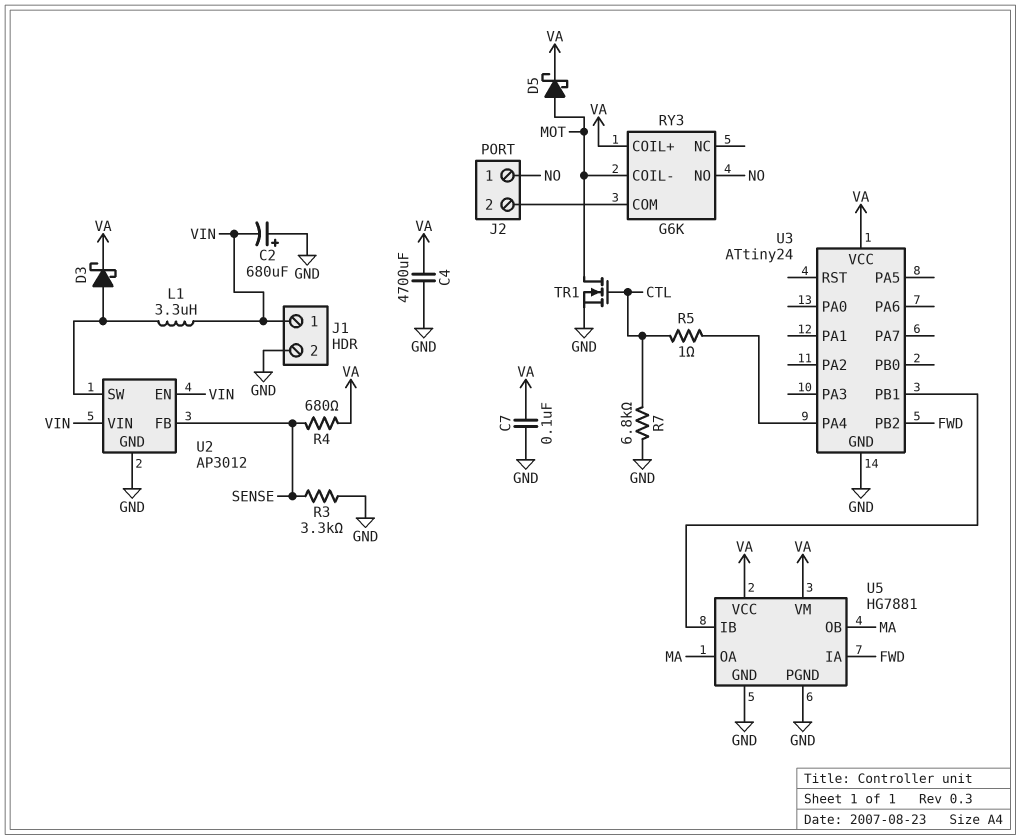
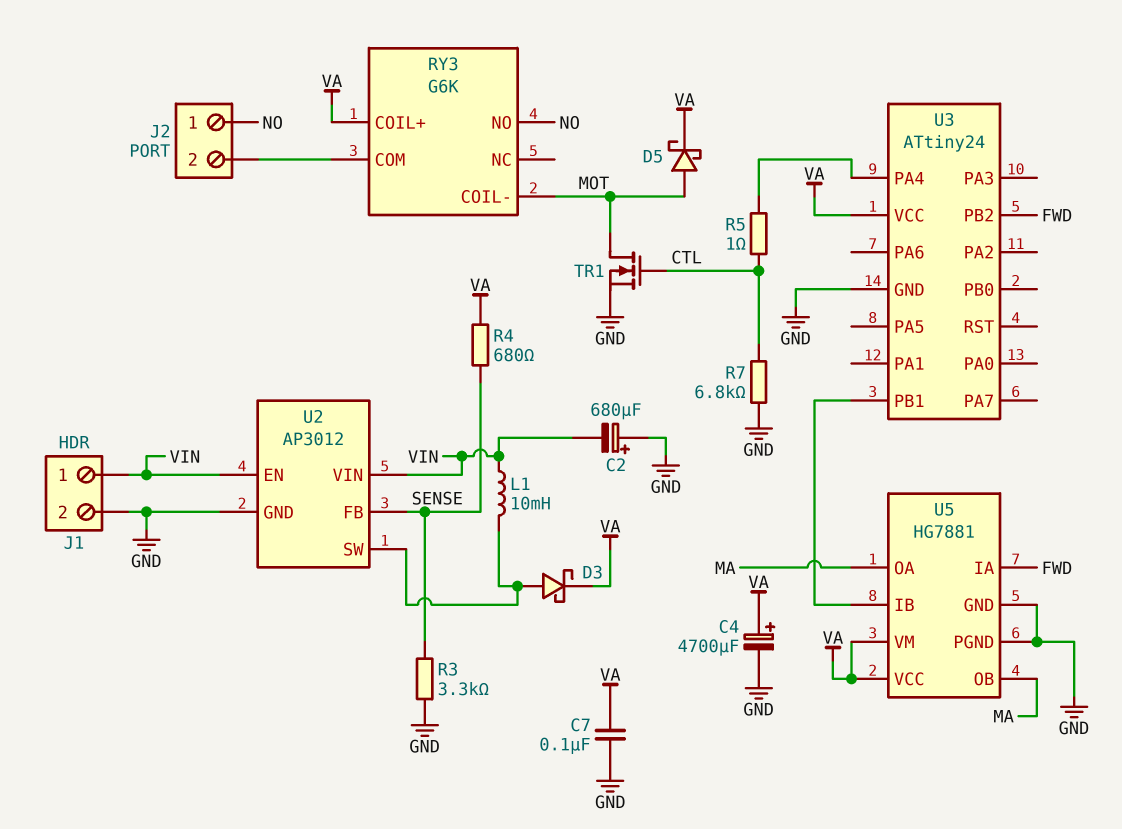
C4: 4700uF (GND, VA) -> 4700uF (plus VA, minus GND)
L1: 3.3uH (U2/SW, VIN) -> 10mH (U2/SW, VIN)

